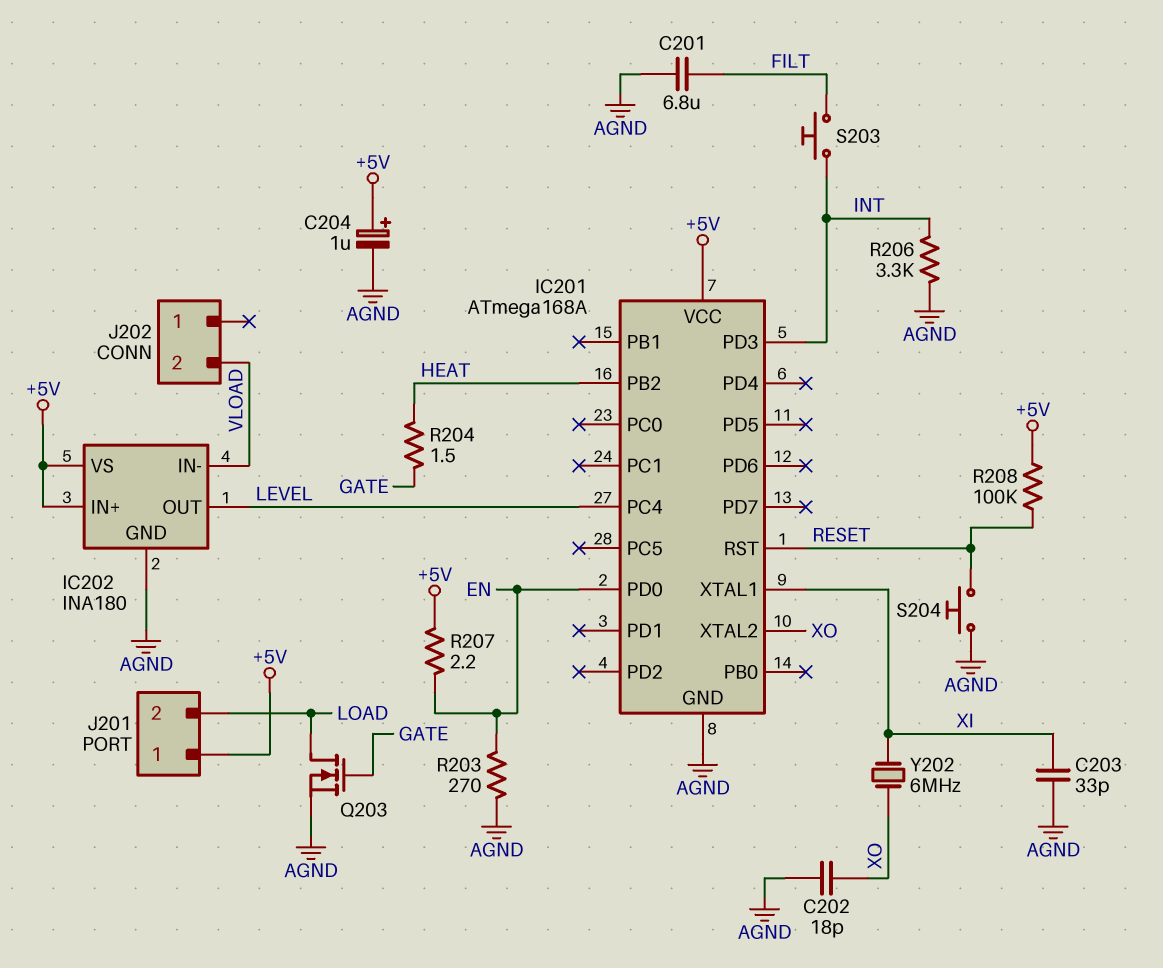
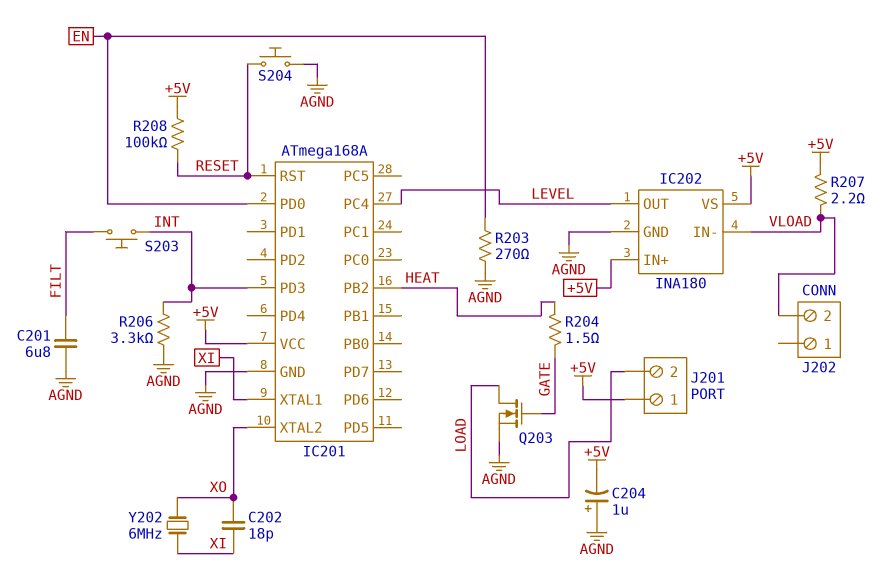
C202: 18pF (AGND, XO) -> 18pF (XI, XO)
C203: 33pF (AGND, XI) -> none
C204: 1uF (plus +5V, minus AGND) -> 1uF (plus AGND, minus +5V)
R207: 2.2 (+5V, EN) -> 2.2 (+5V, VLOAD)

